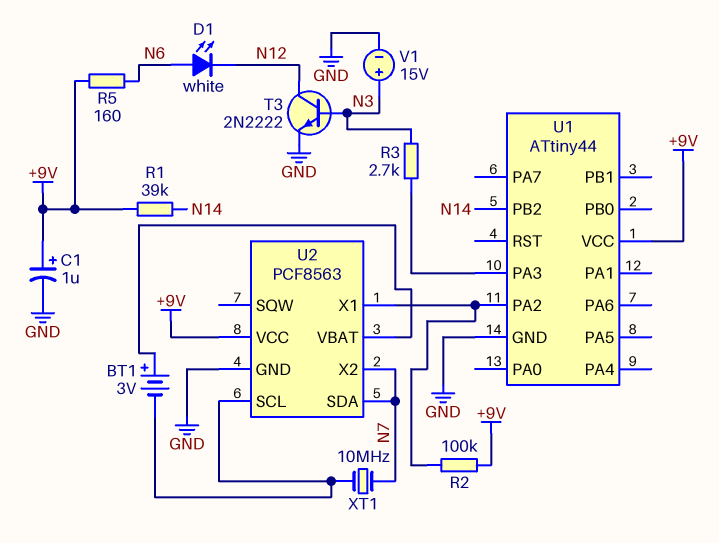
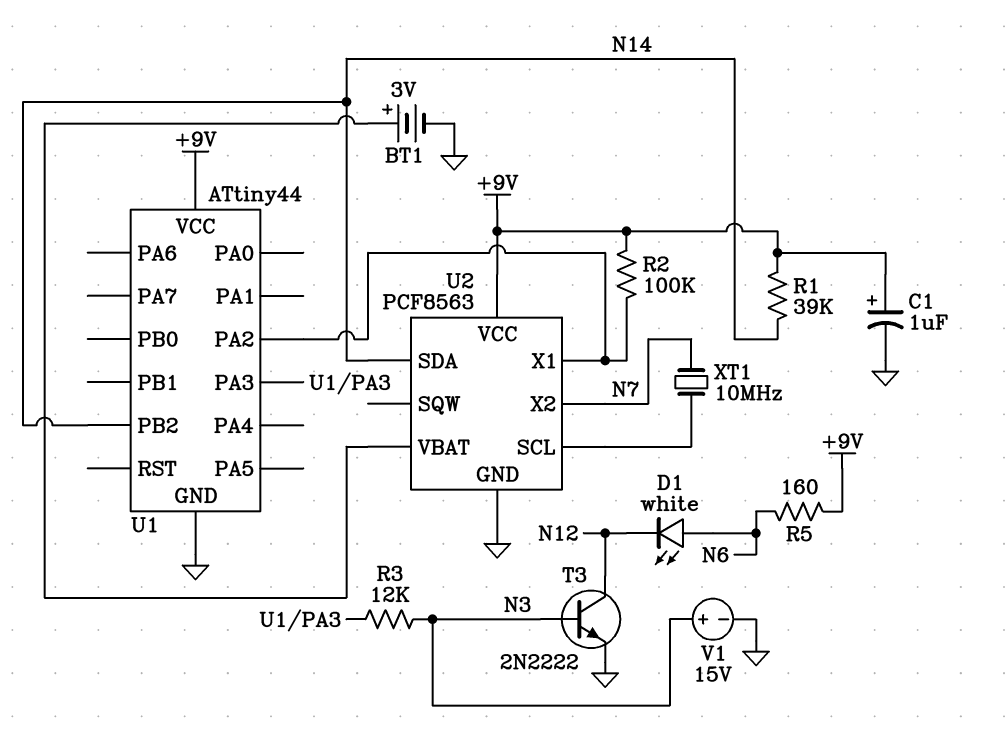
BT1: 3V (plus U2/VBAT, minus U2/SCL) -> 3V (plus U2/VBAT, minus GND)
R3: 2.7k (N3, U1/PA3) -> 12k (N3, U1/PA3)
U2 pin SDA: N7 -> N14

